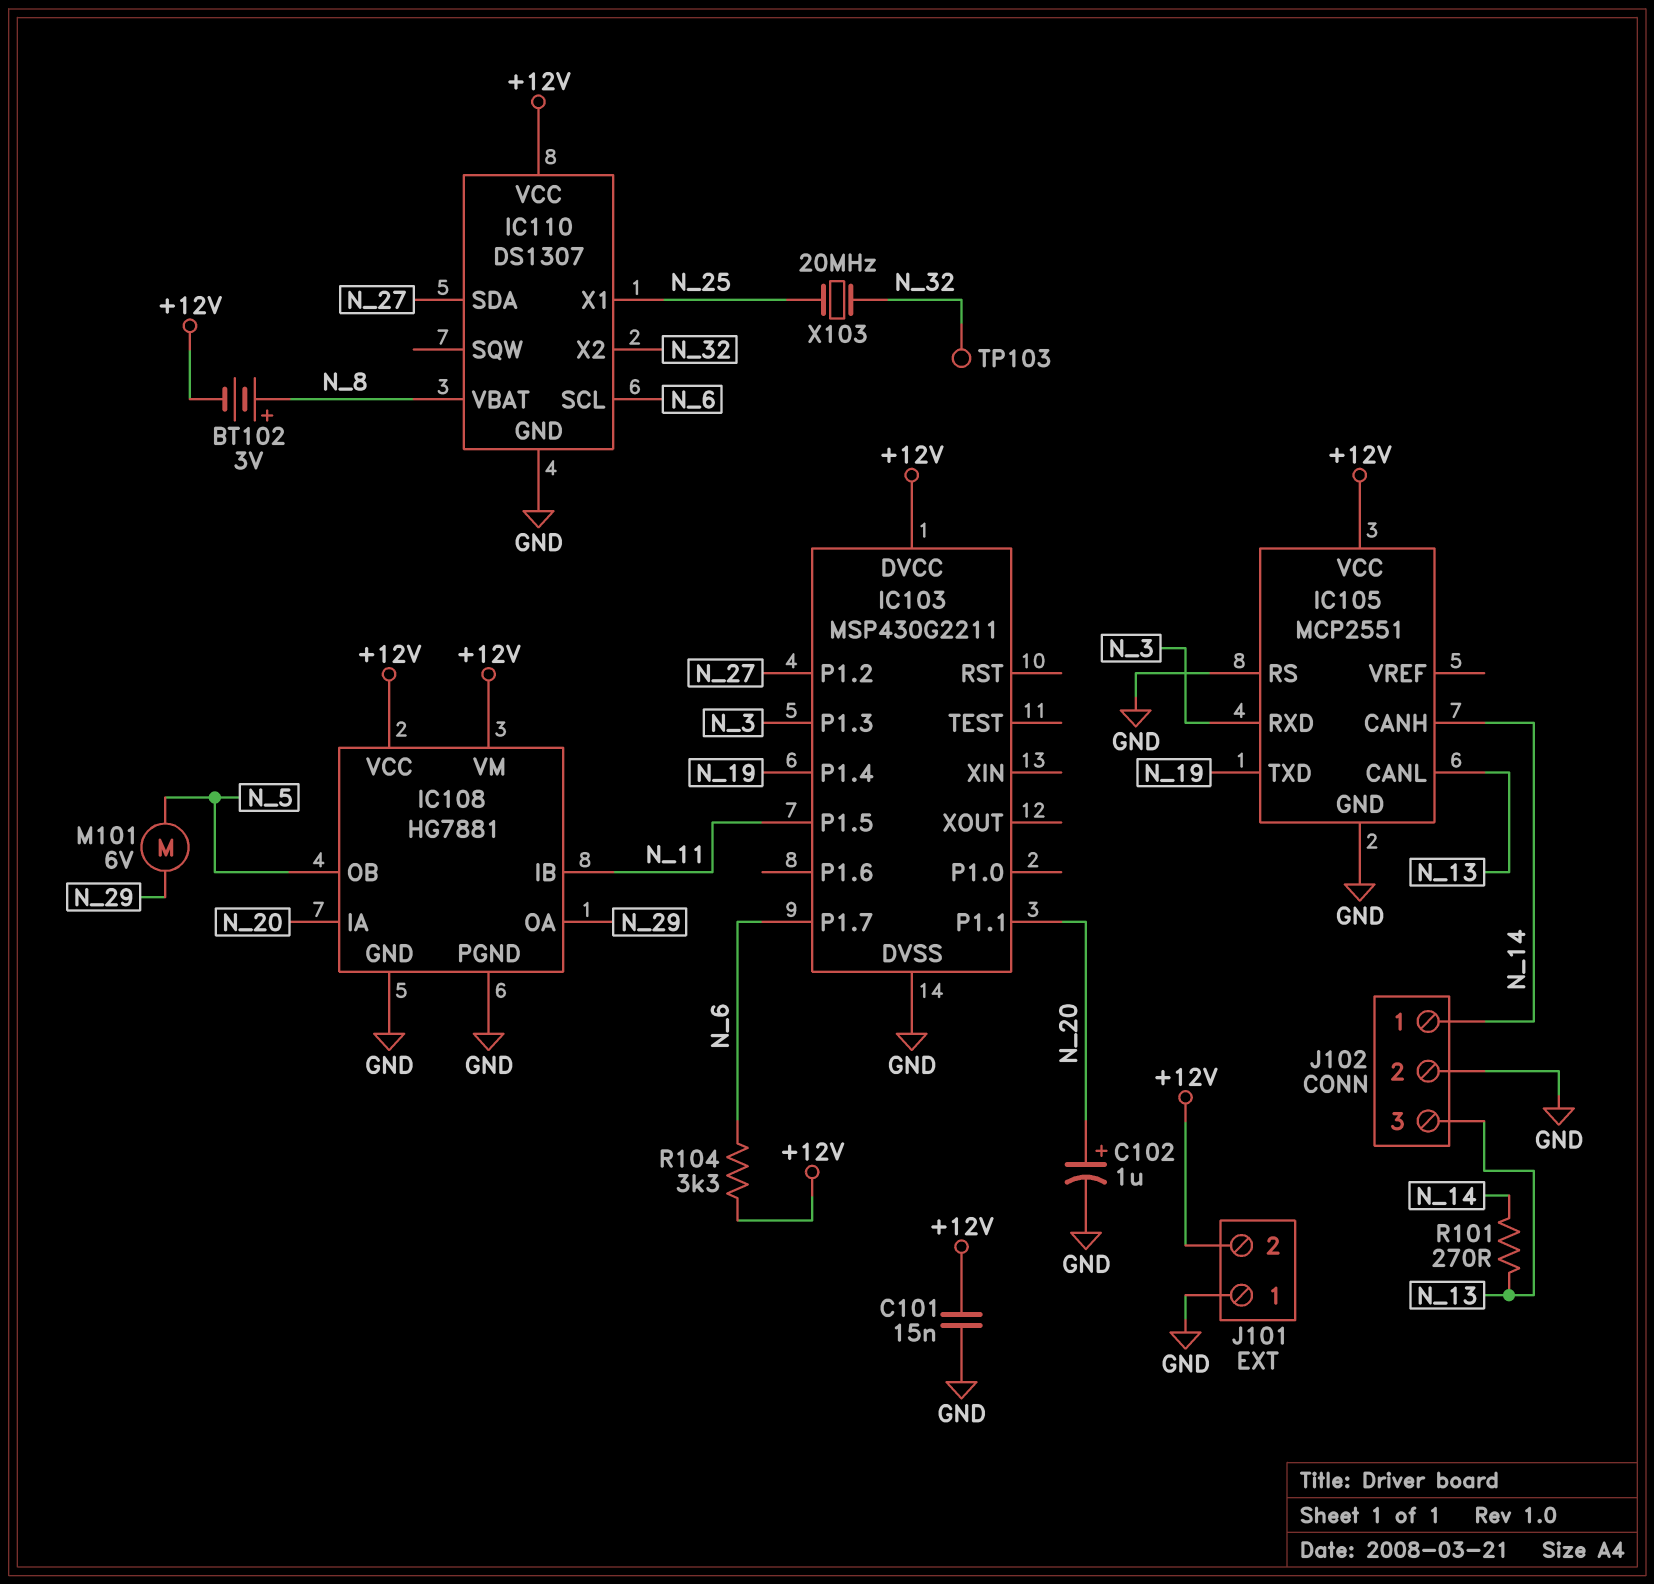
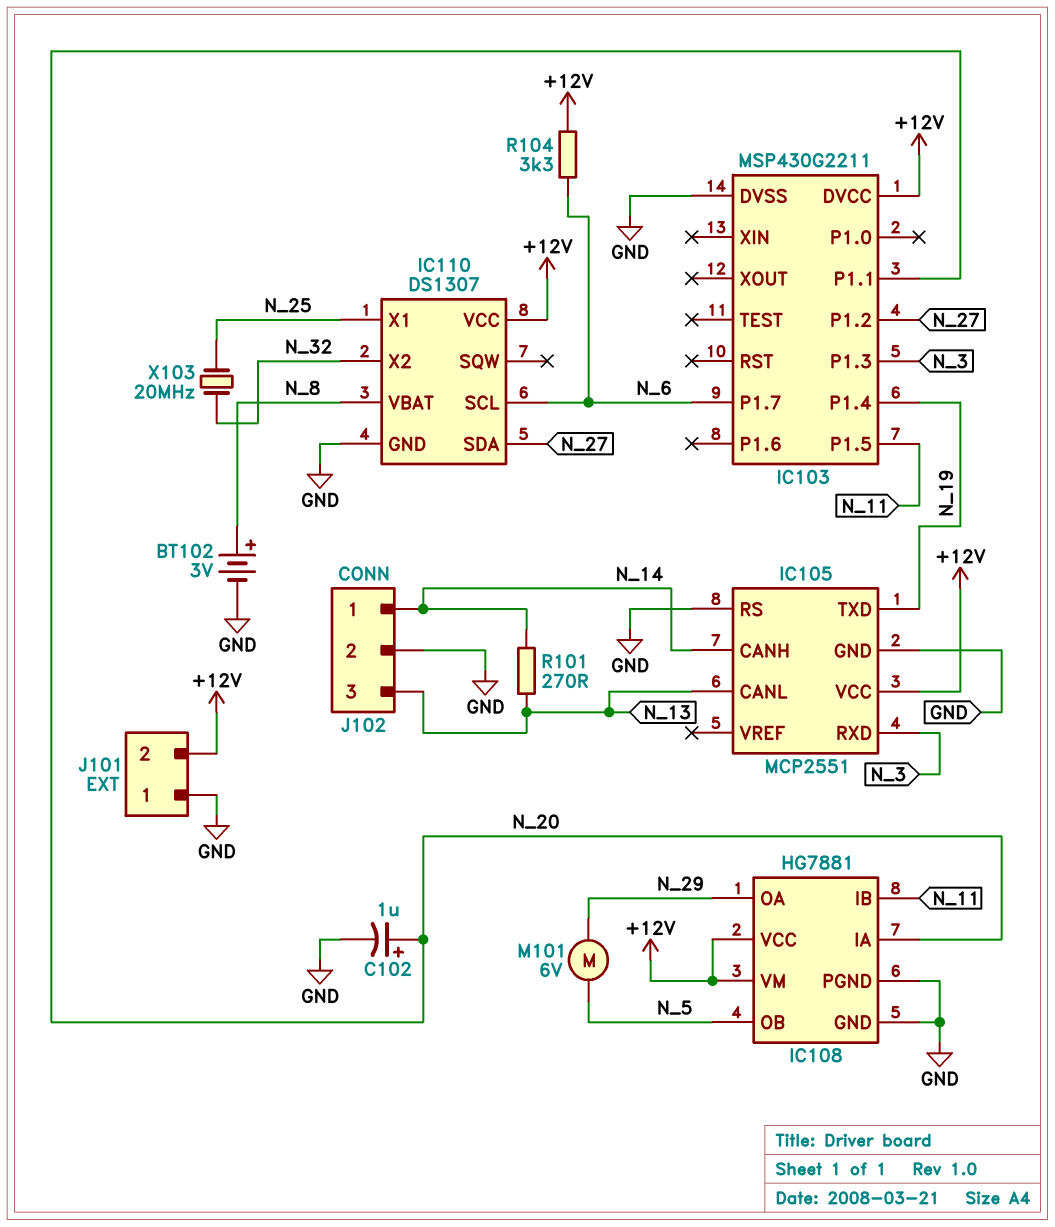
BT102: 3V (plus N_8, minus +12V) -> 3V (plus N_8, minus GND)
C101: 15nF (+12V, GND) -> none
TP103: test point (N_32) -> none

